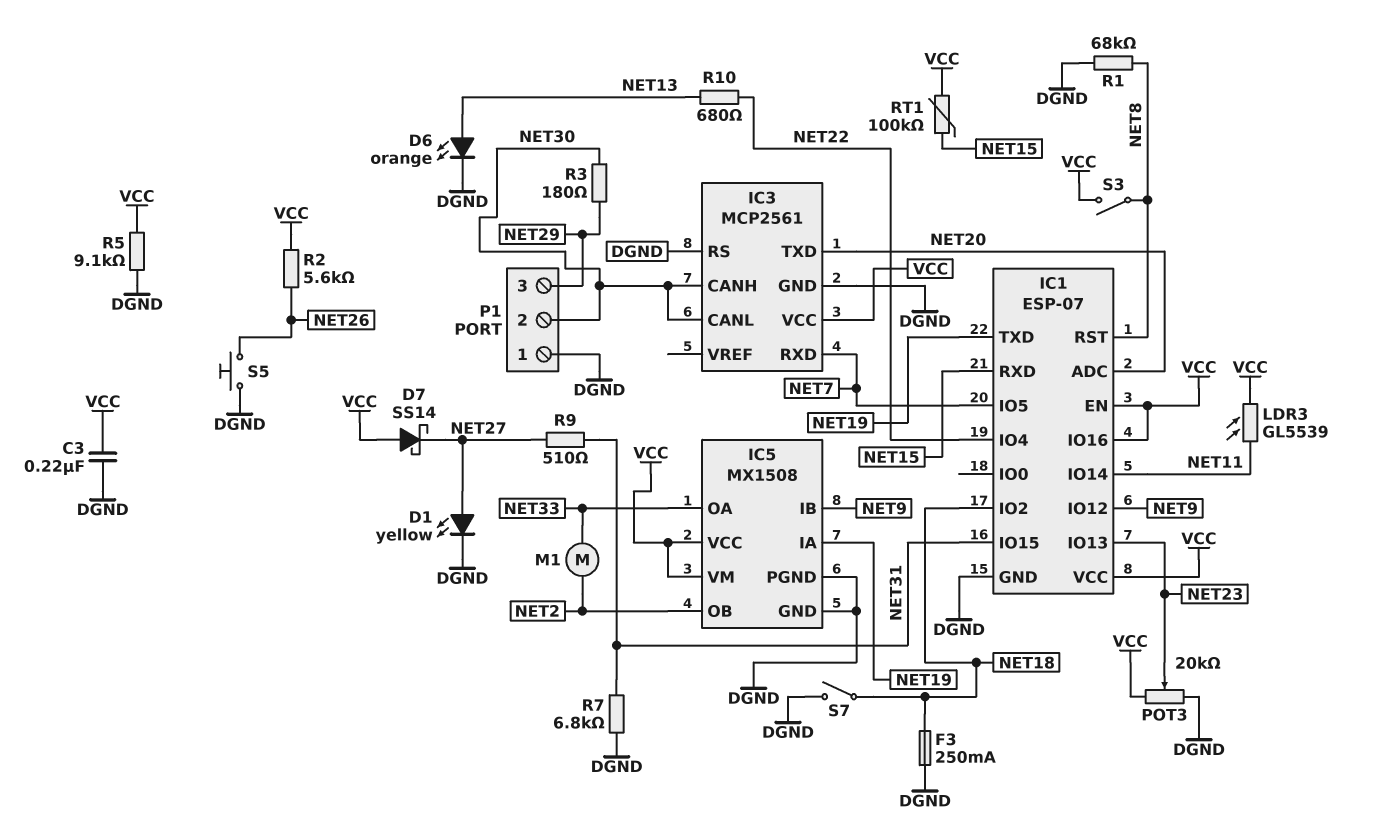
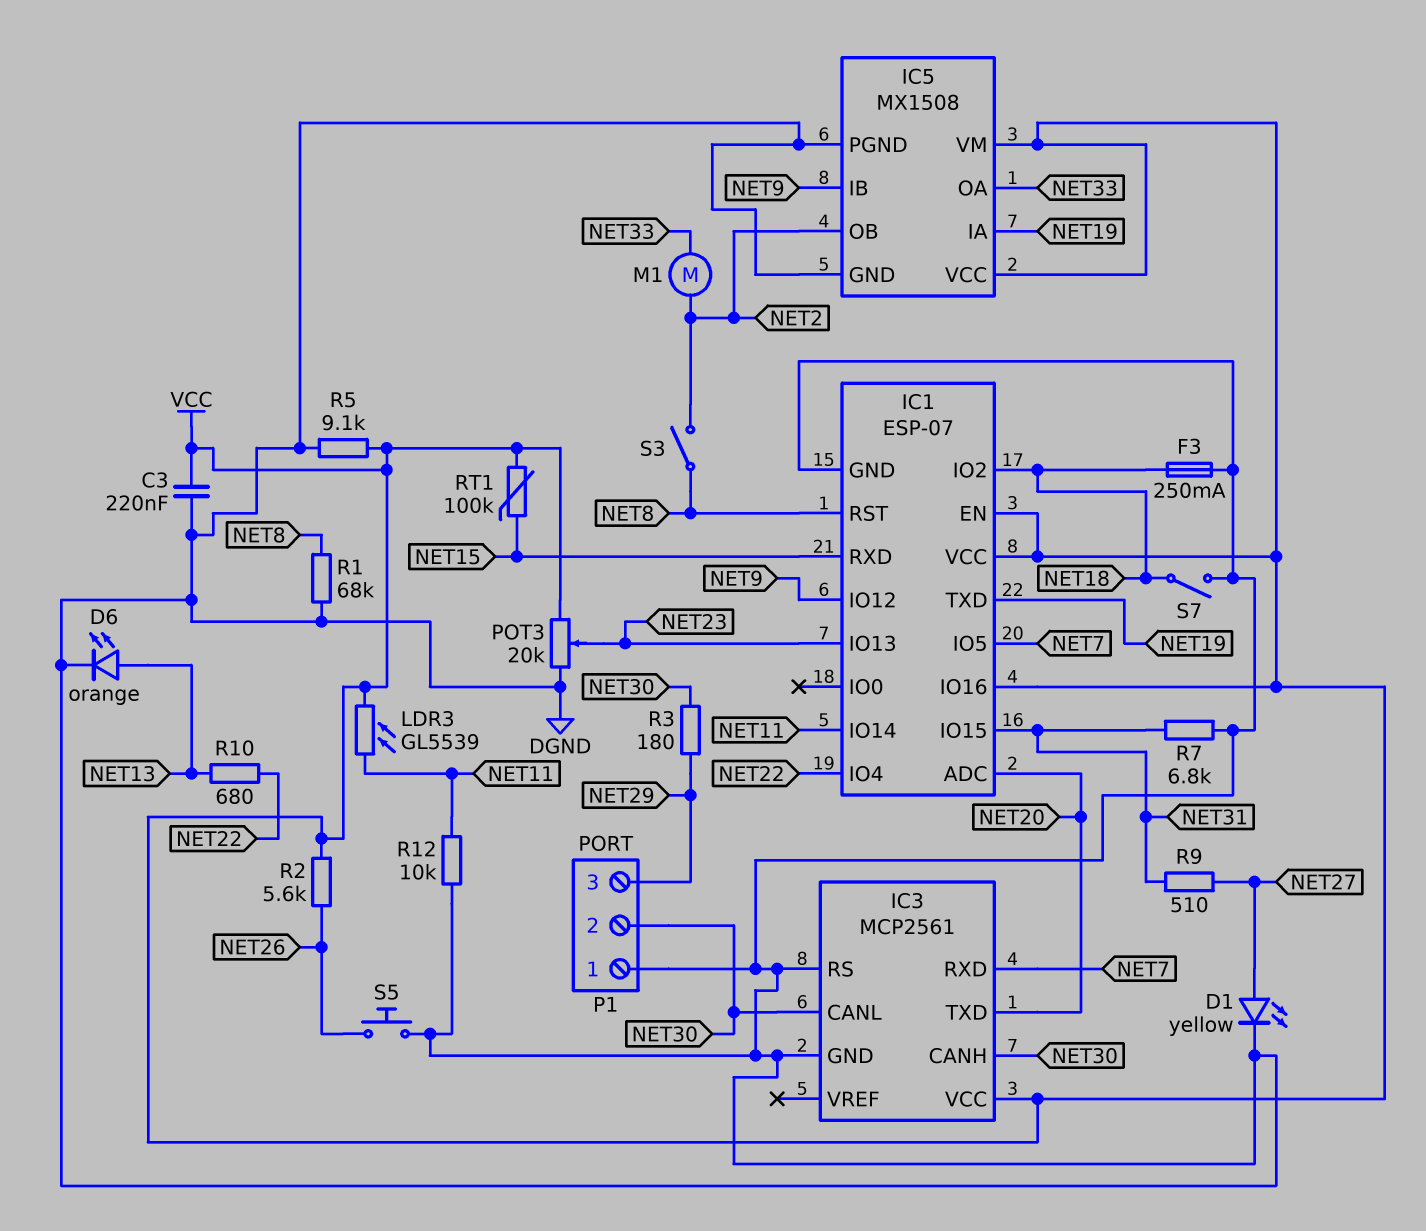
D7: schottky SS14 (A VCC, K NET27) -> none
R12: none -> 10k (DGND, NET11)
S3: switch (NET8, VCC) -> switch (NET2, NET8)

